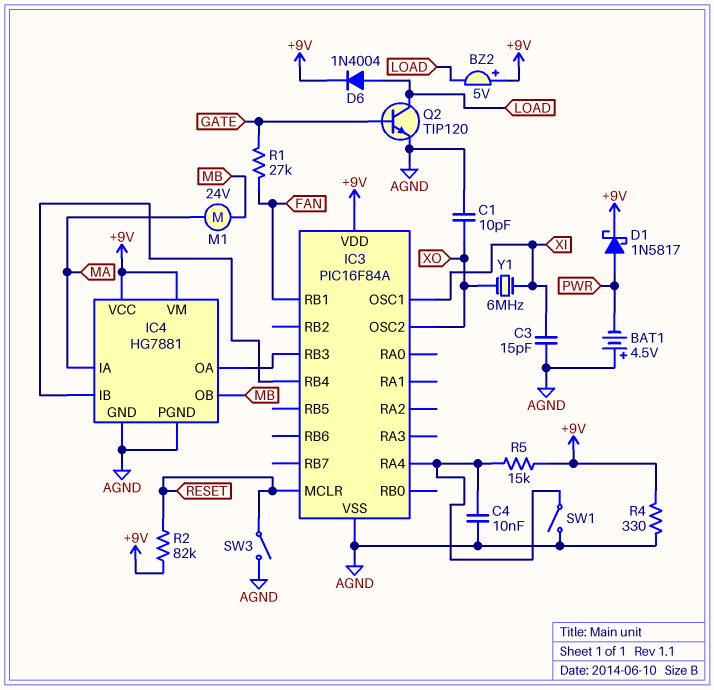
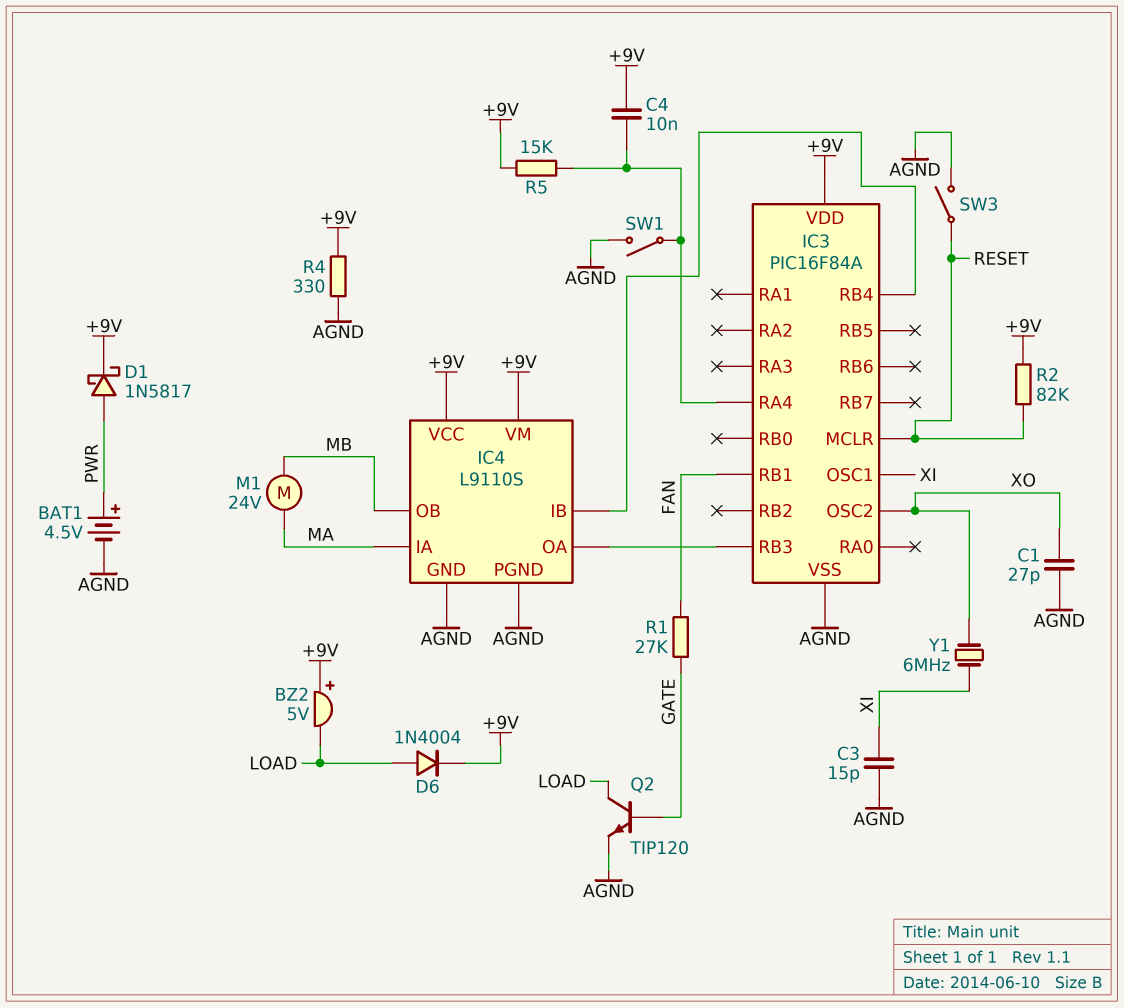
BAT1: 4.5V (plus AGND, minus PWR) -> 4.5V (plus PWR, minus AGND)
C1: 10pF (AGND, XO) -> 27pF (AGND, XO)
C4: 10nF (AGND, IC3/RA4) -> 10nF (+9V, IC3/RA4)
IC4: HG7881 -> L9110S

